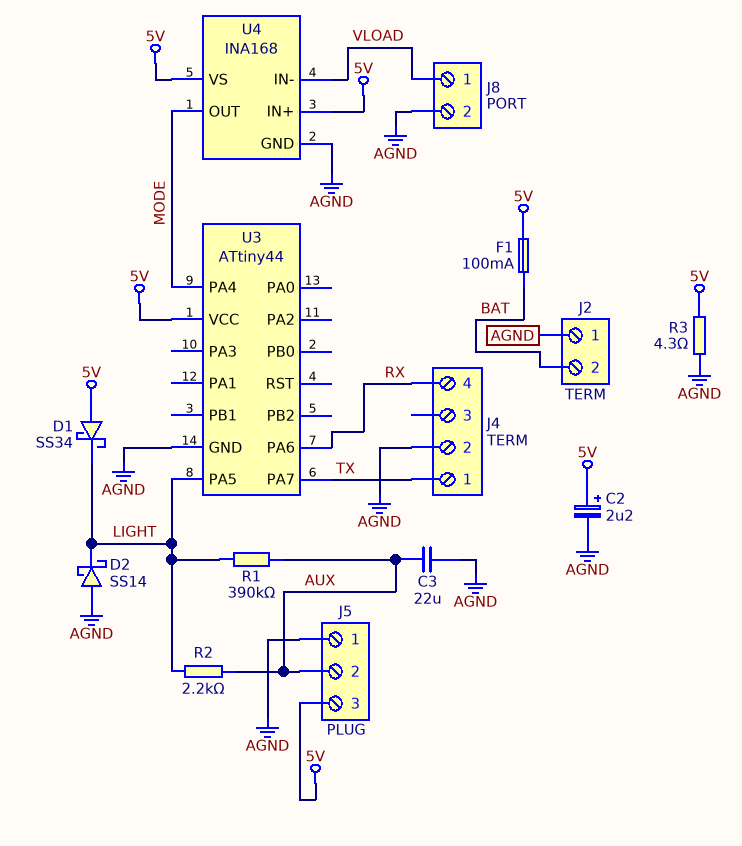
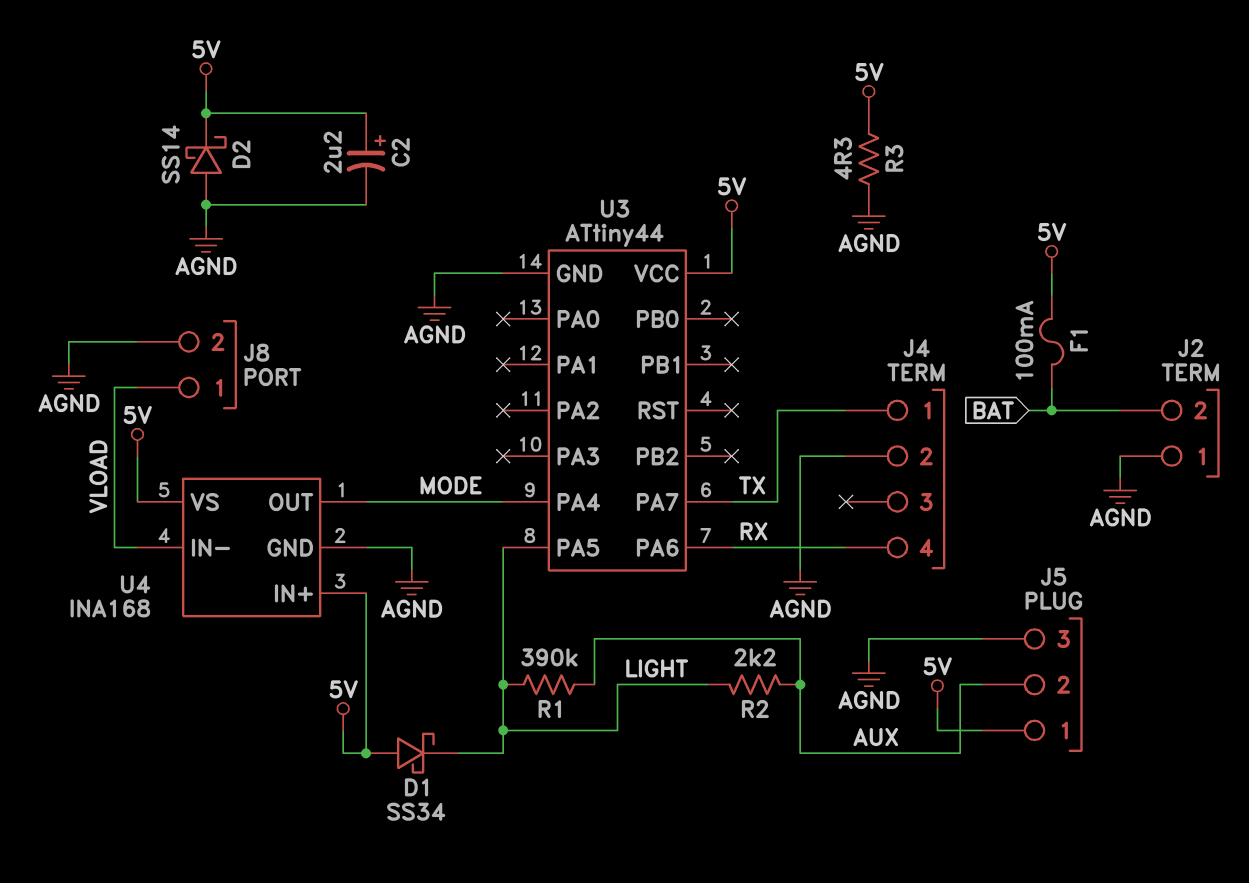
C3: 22uF (AGND, AUX) -> none
D2: schottky SS14 (A AGND, K LIGHT) -> schottky SS14 (A AGND, K 5V)
J5 pin 1: AGND -> 5V
J5 pin 3: 5V -> AGND

